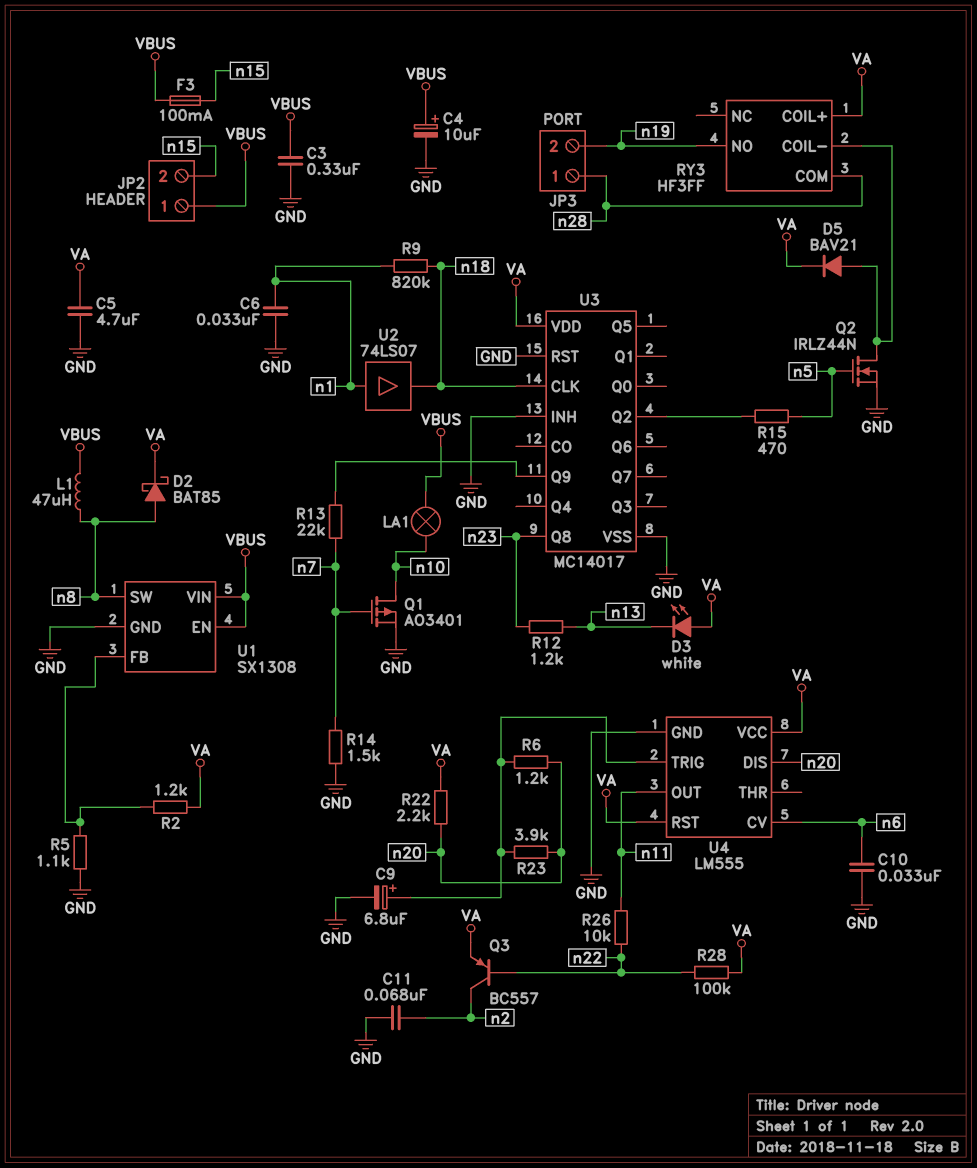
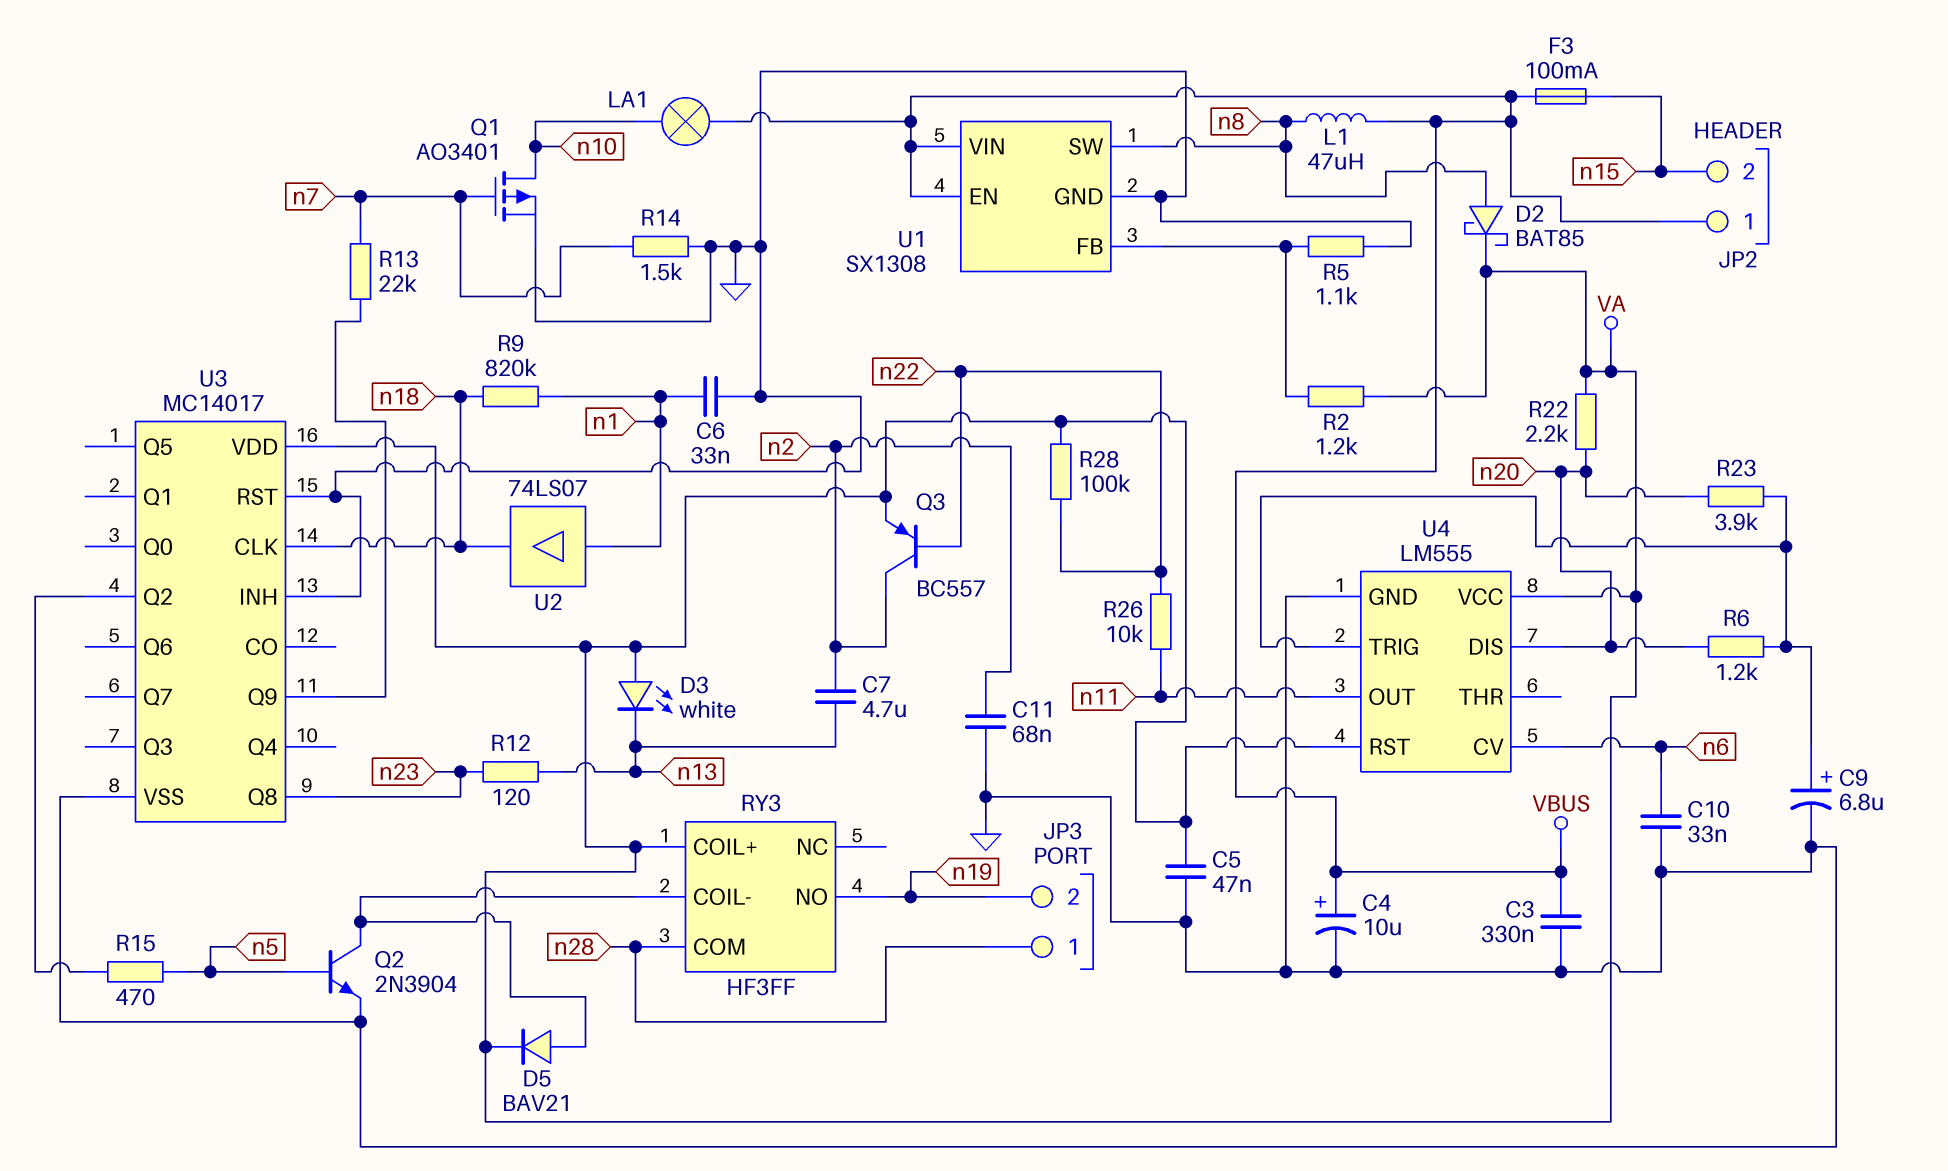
C5: 4.7uF (GND, VA) -> 47nF (GND, VA)
C7: none -> 4.7uF (n2, n13)
Q2: NMOS IRLZ44N (G n5, D RY3/COIL-, S GND) -> NPN 2N3904 (B n5, C RY3/COIL-, E GND)
R12: 1.2k (n13, n23) -> 120 (n13, n23)

